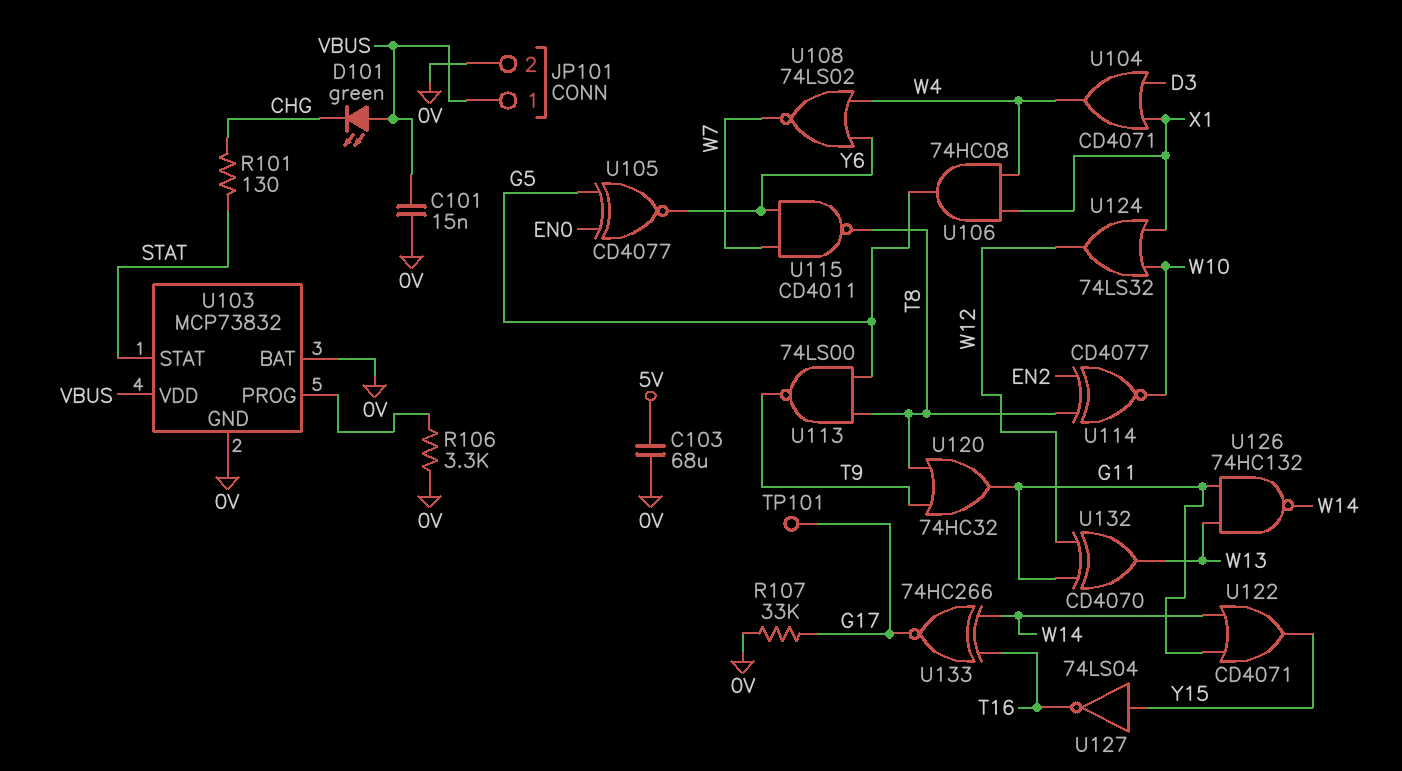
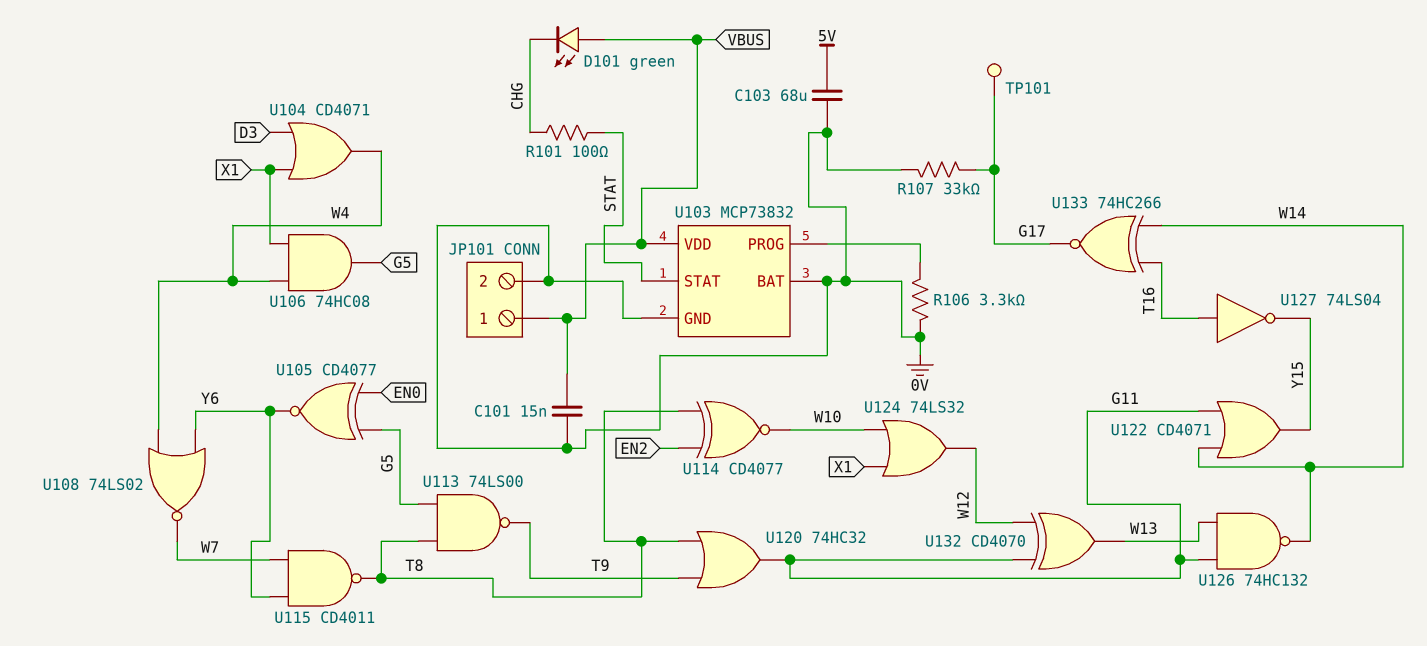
R101: 130 (CHG, STAT) -> 100 (CHG, STAT)
U127: NOT 74LS04 (in Y15, out T16) -> NOT 74LS04 (in T16, out Y15)

